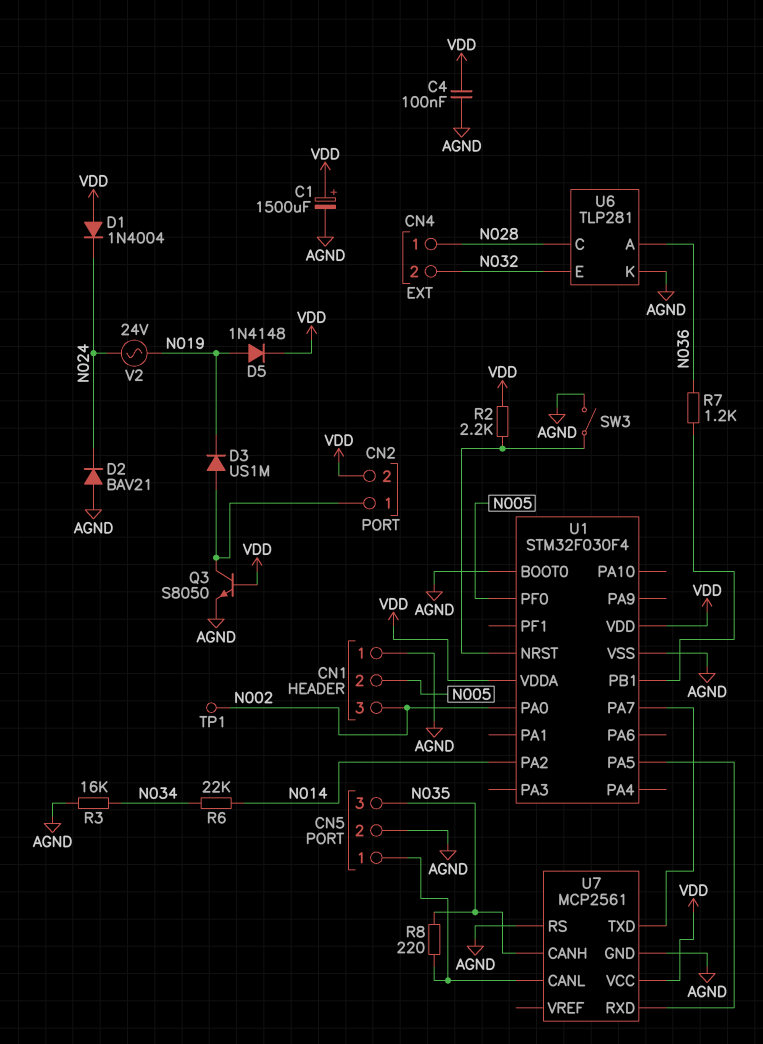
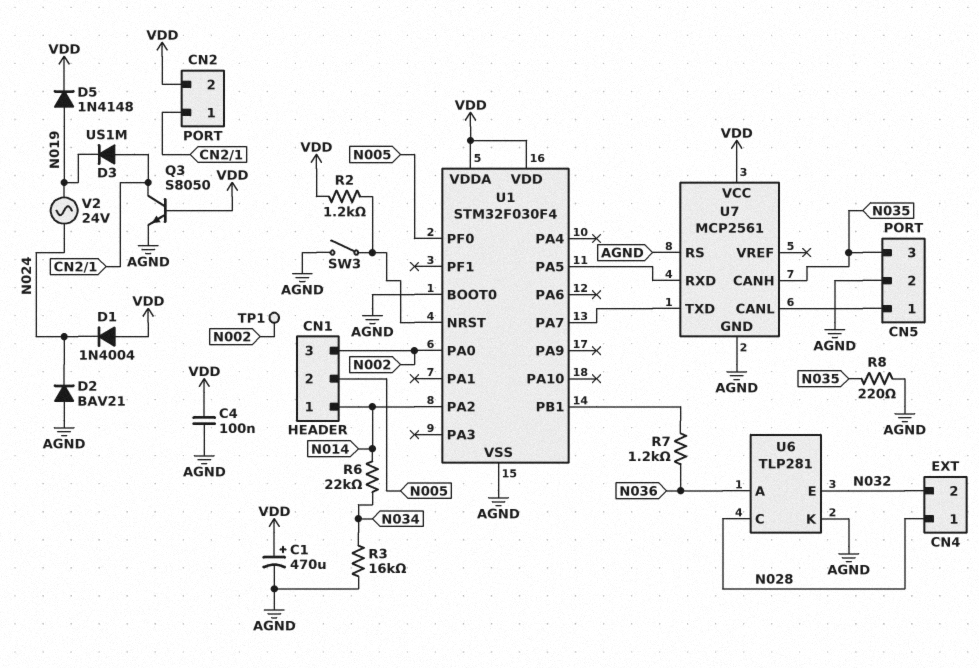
C1: 1500uF (plus VDD, minus AGND) -> 470uF (plus VDD, minus AGND)
CN1 pin 1: AGND -> N014
R2: 2.2k (U1/NRST, VDD) -> 1.2k (U1/NRST, VDD)
R8: 220 (CN5/1, N035) -> 220 (AGND, N035)

